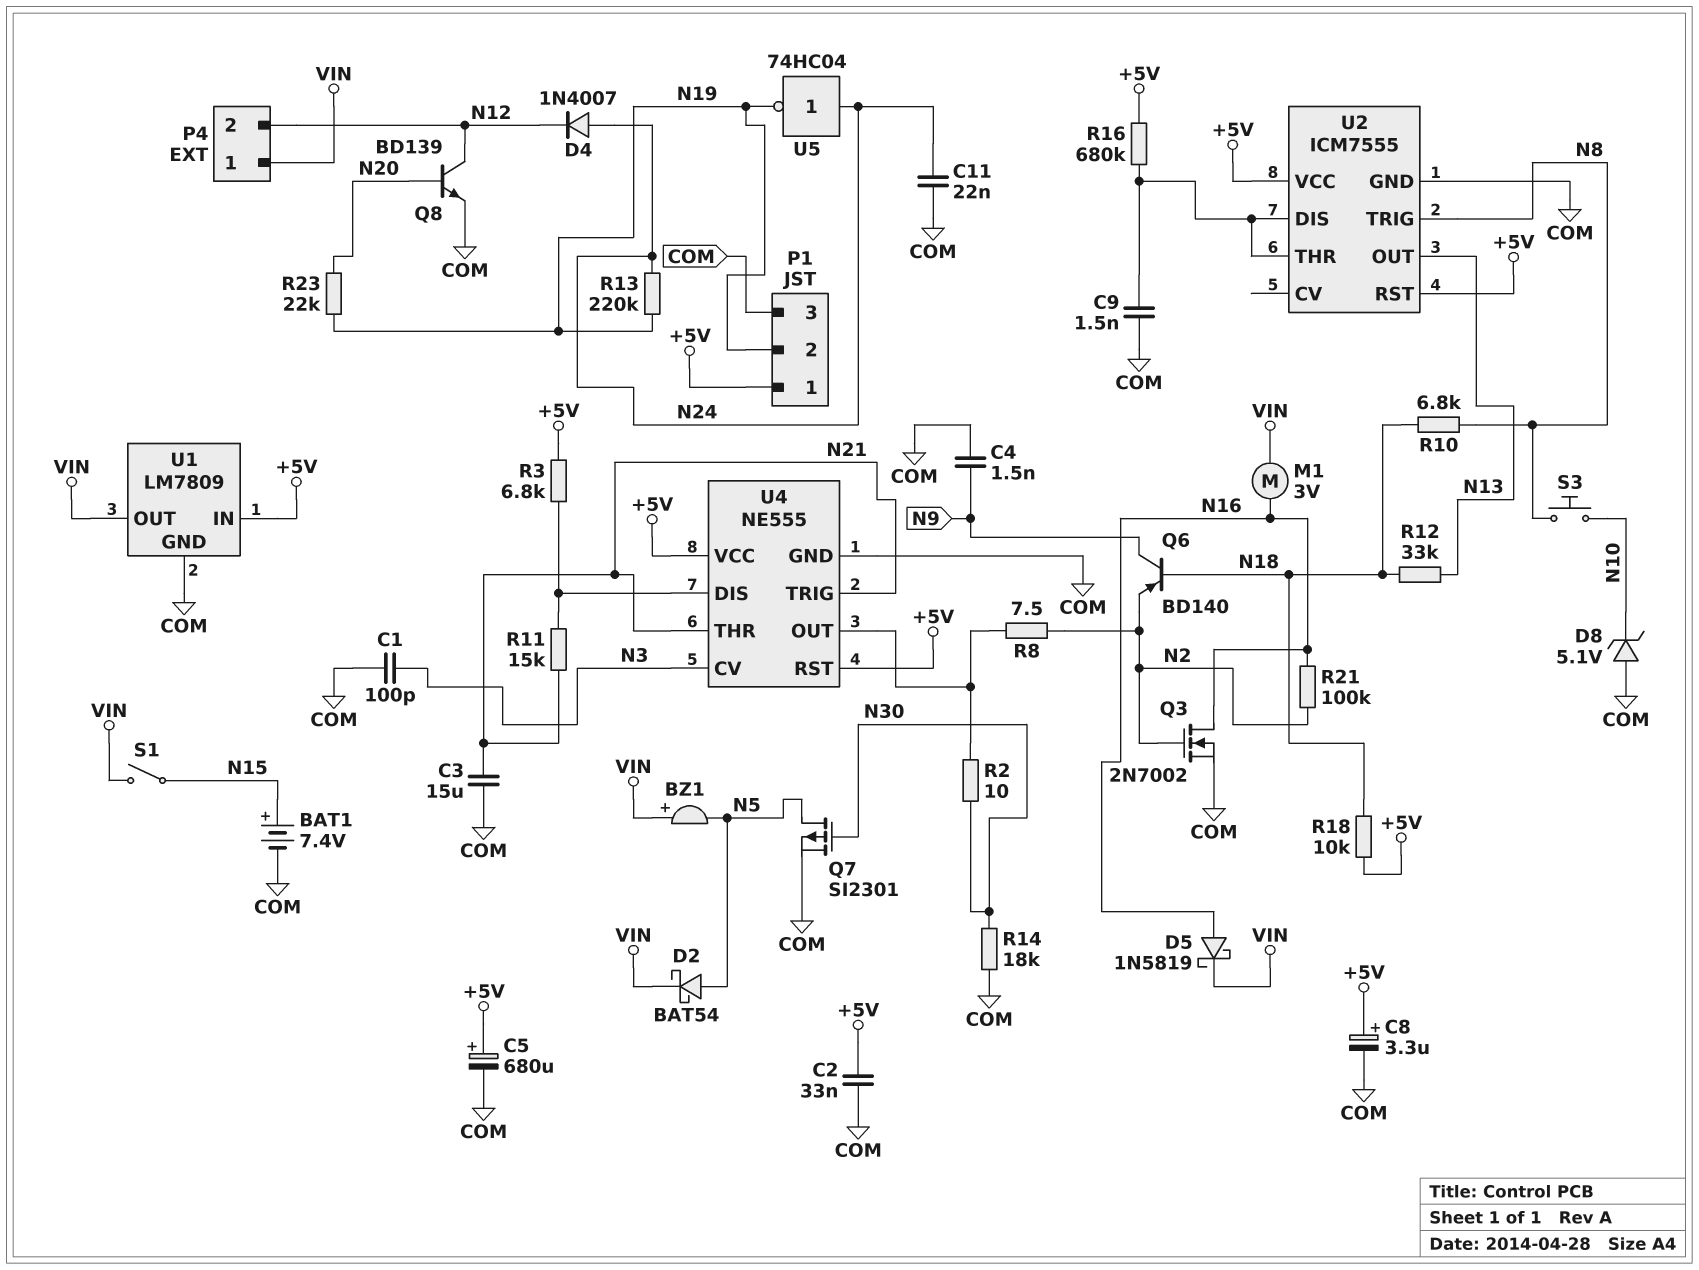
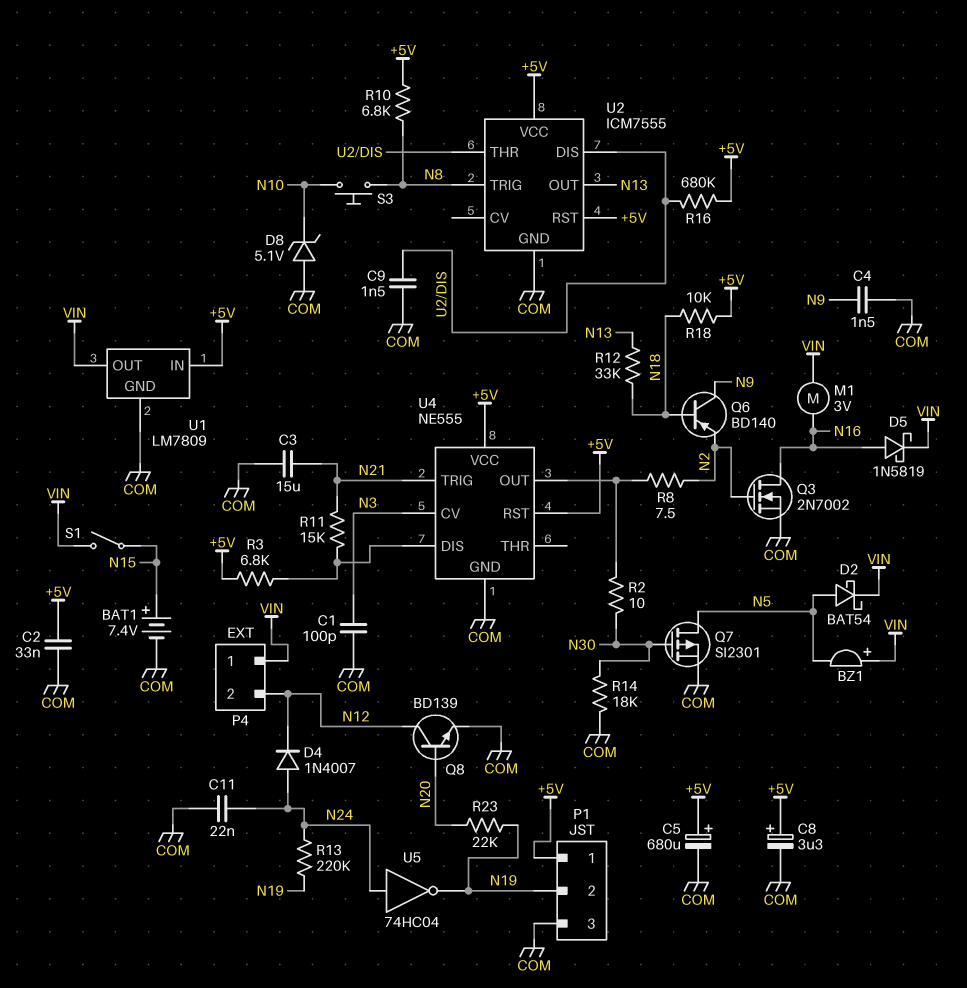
R10: 6.8k (N8, N18) -> 6.8k (+5V, N8)
R21: 100k (N2, N16) -> none
U4 pin THR: N21 -> none

